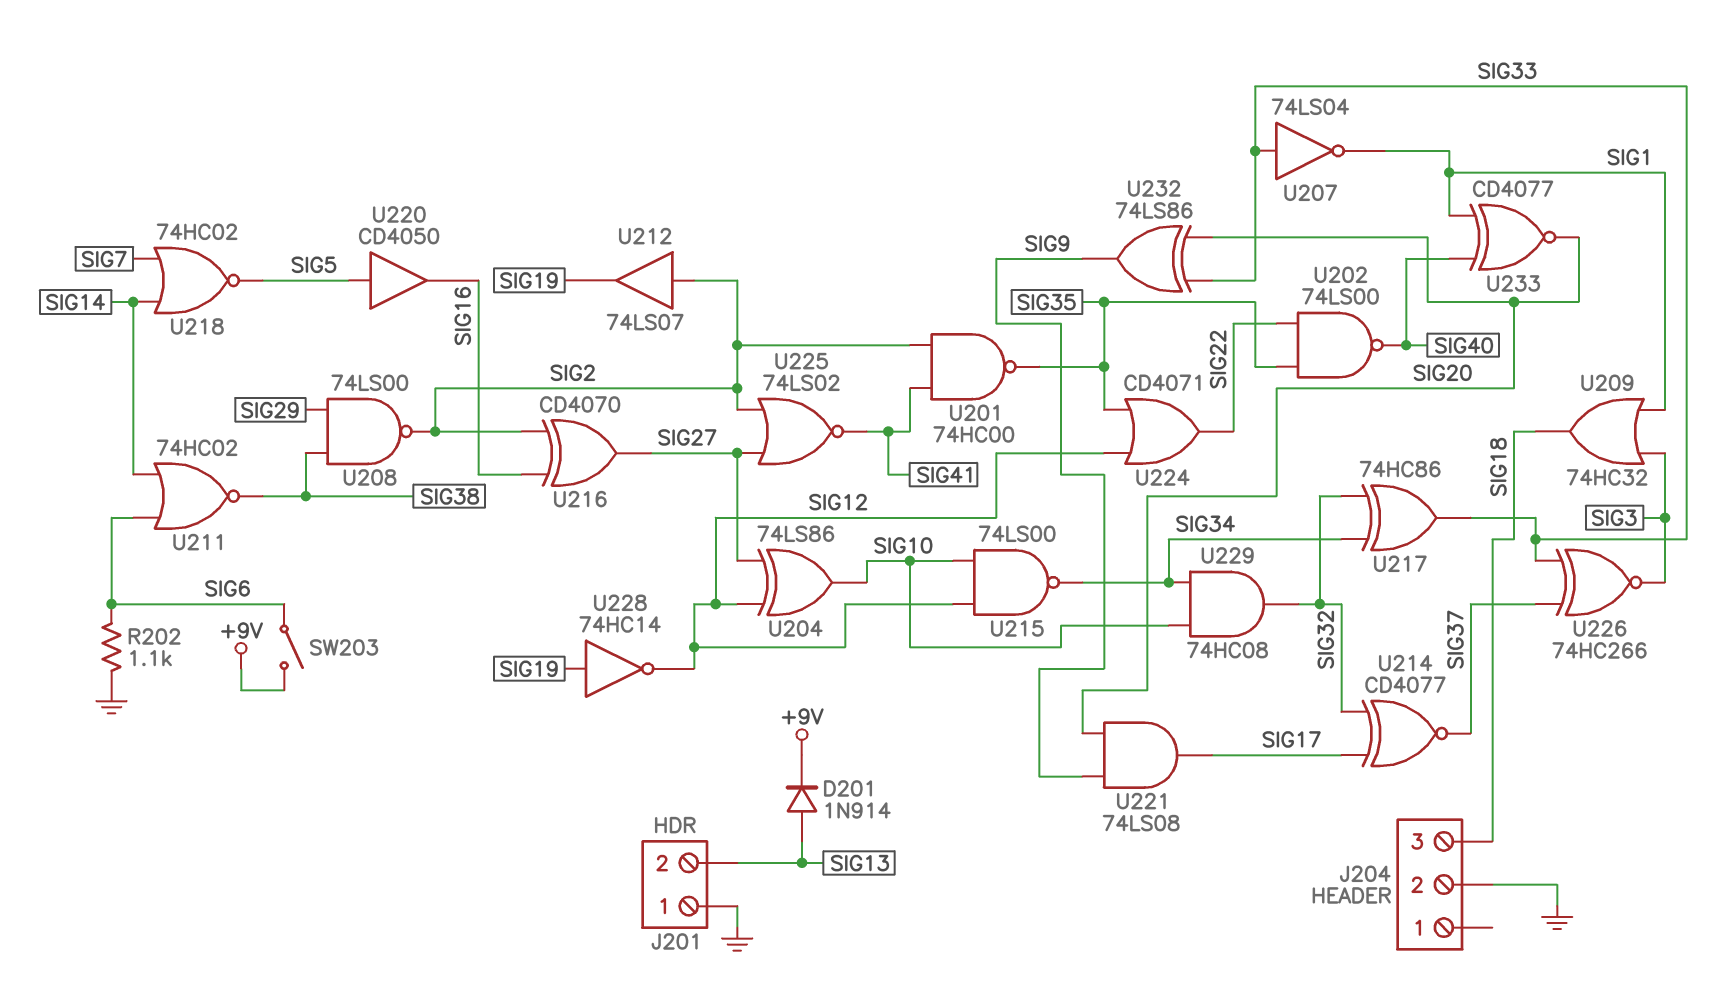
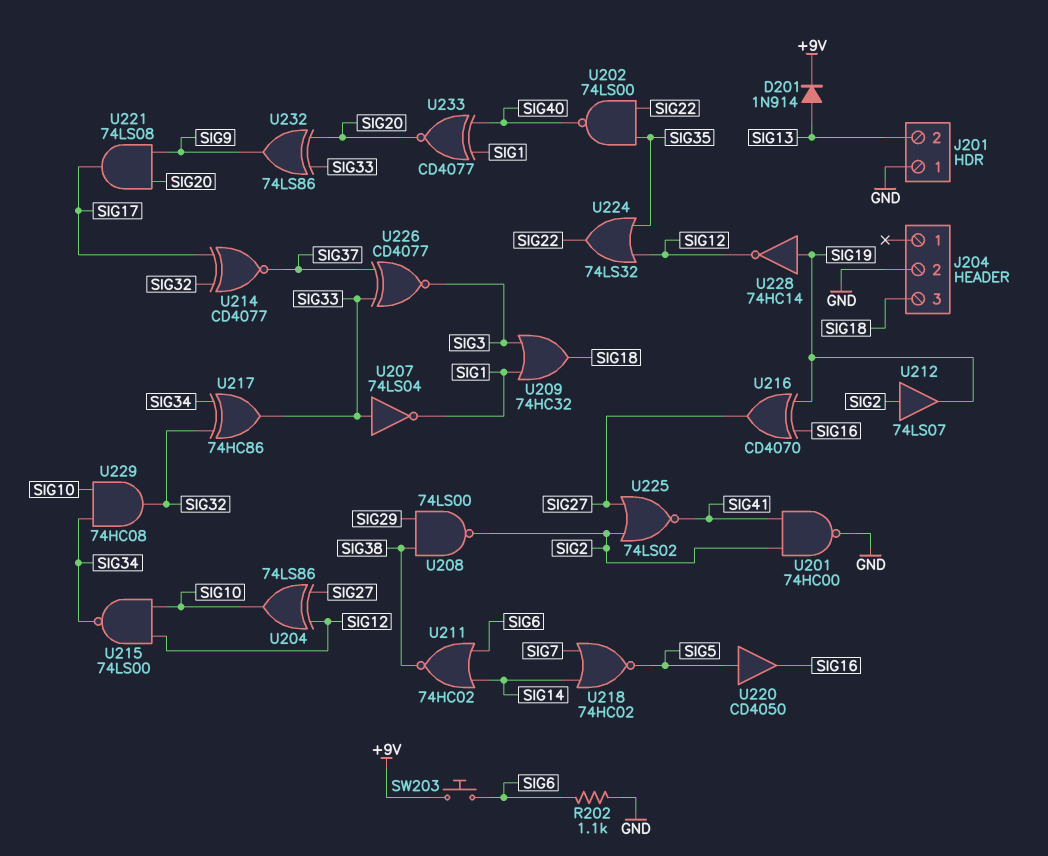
SW203: switch (+9V, SIG6) -> button (+9V, SIG6)
U201: NAND 74HC00 (in SIG2, in SIG41, out SIG35) -> NAND 74HC00 (in SIG2, in SIG41, out GND)
U216: XOR CD4070 (in SIG2, in SIG16, out SIG27) -> XOR CD4070 (in SIG16, in SIG19, out SIG27)
U224: OR CD4071 (in SIG12, in SIG35, out SIG22) -> OR 74LS32 (in SIG12, in SIG35, out SIG22)
U226: XNOR 74HC266 (in SIG33, in SIG37, out SIG3) -> XNOR CD4077 (in SIG33, in SIG37, out SIG3)

